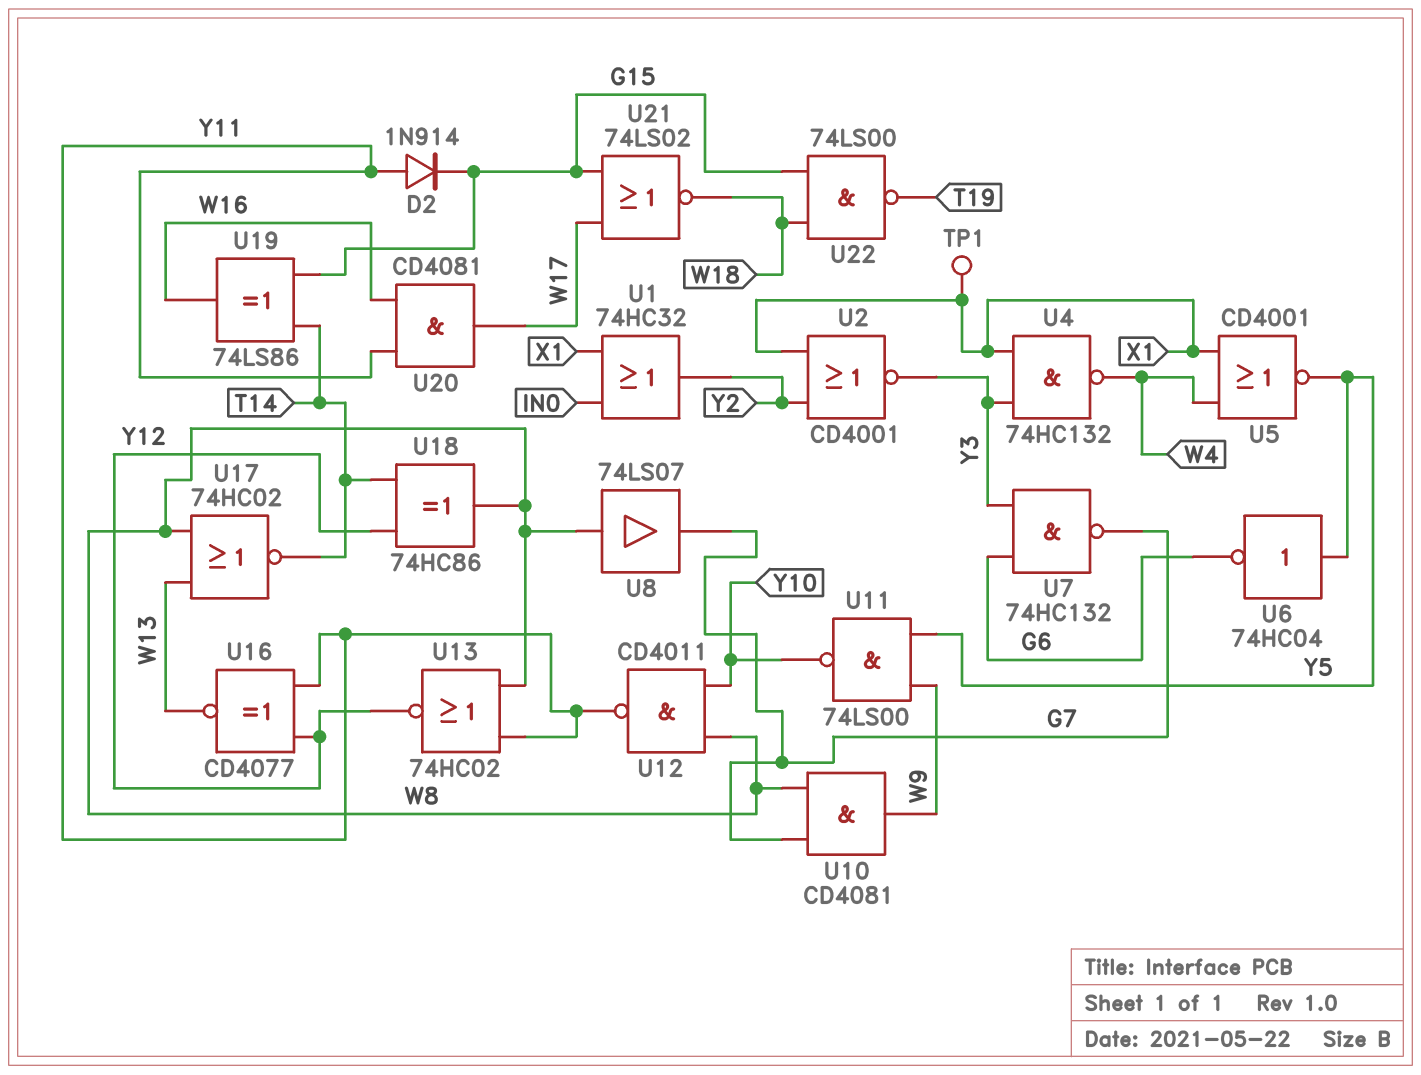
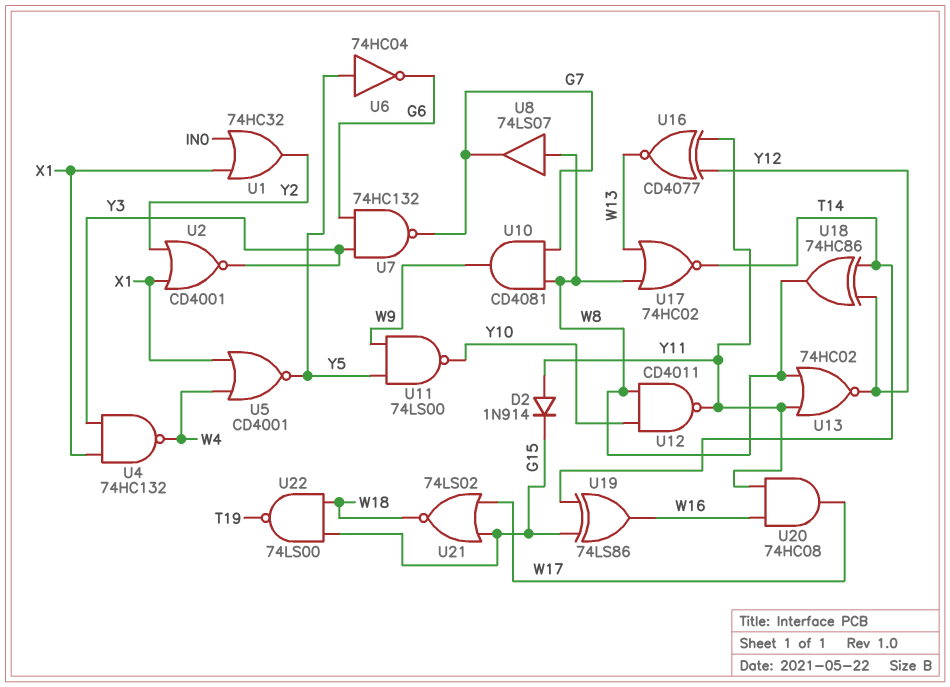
TP1: test point (X1) -> none
U20: AND CD4081 (in W16, in Y11, out W17) -> AND 74HC08 (in W16, in Y11, out W17)

